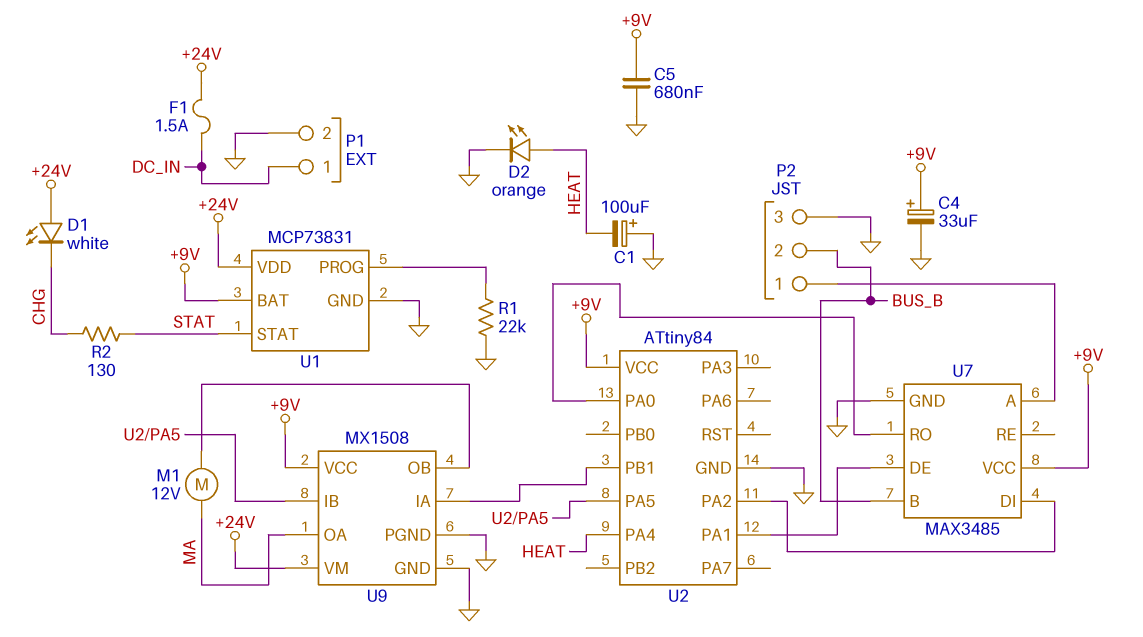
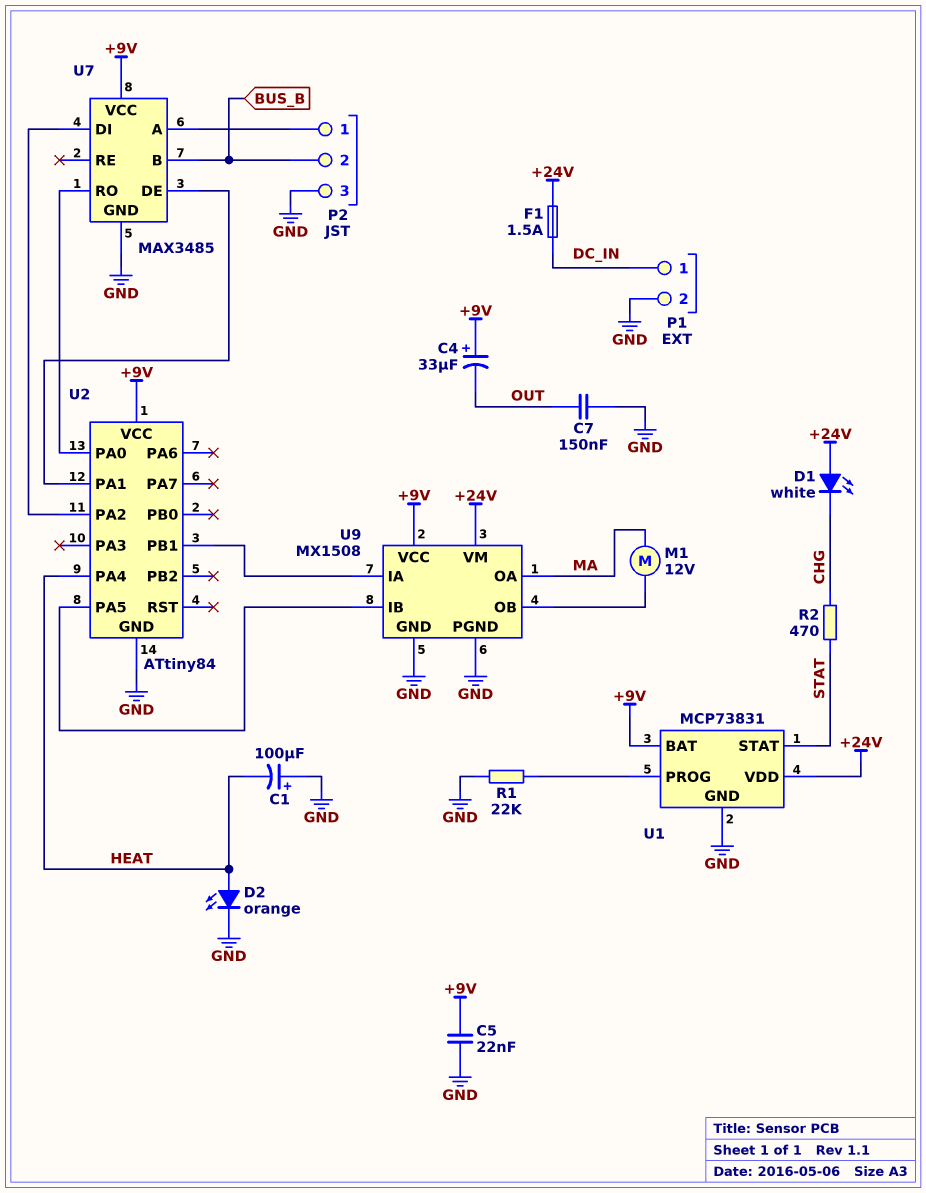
C4: 33uF (plus +9V, minus GND) -> 33uF (plus +9V, minus OUT)
C5: 680nF (+9V, GND) -> 22nF (+9V, GND)
C7: none -> 150nF (GND, OUT)
R2: 130 (CHG, STAT) -> 470 (CHG, STAT)

